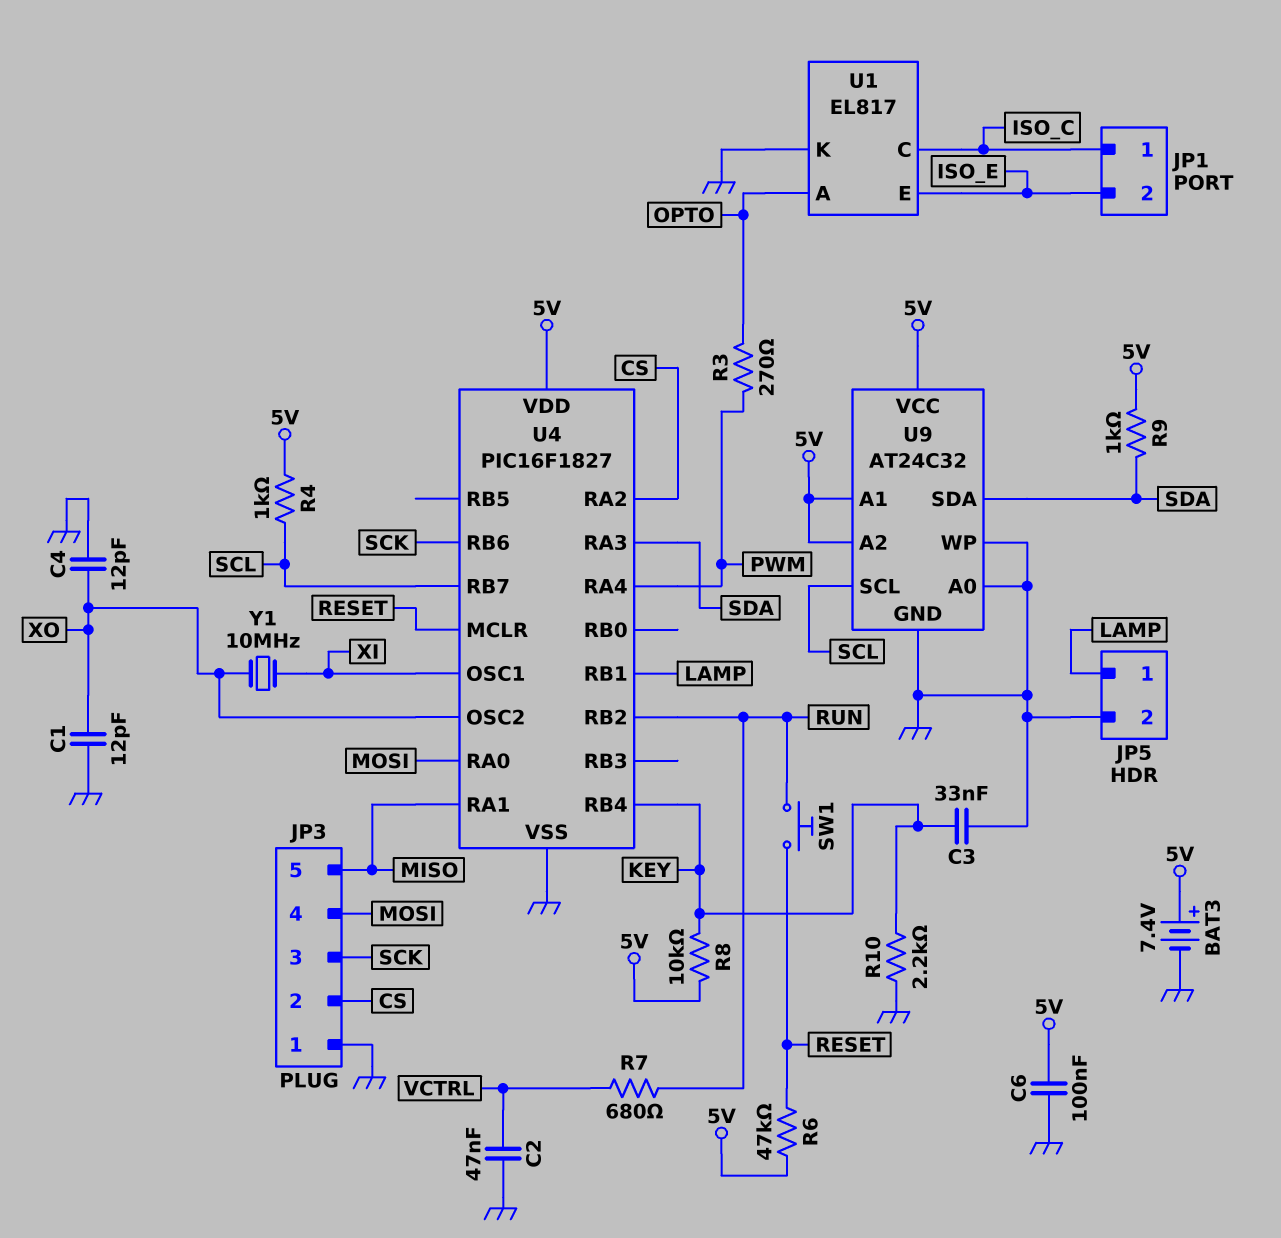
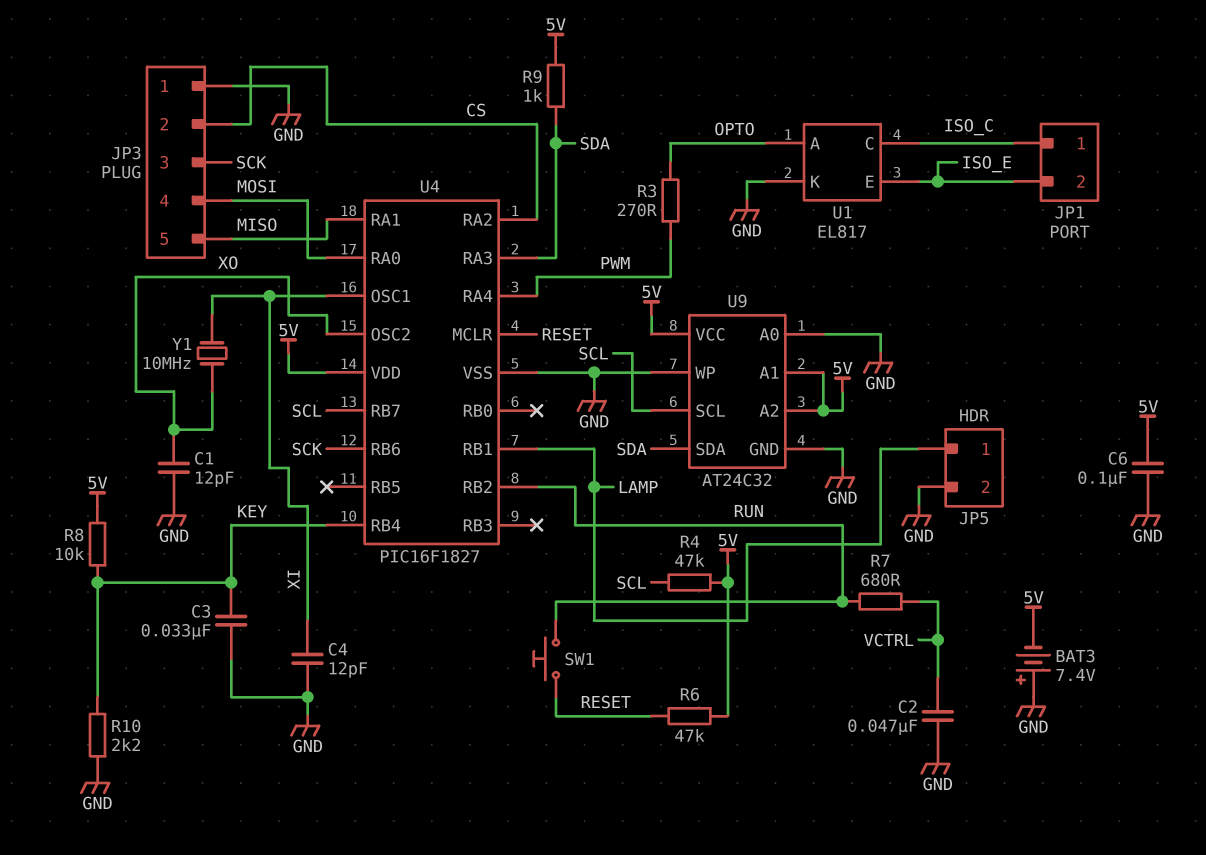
BAT3: 7.4V (plus 5V, minus GND) -> 7.4V (plus GND, minus 5V)
C4: 12pF (GND, XO) -> 12pF (GND, XI)
R4: 1k (5V, SCL) -> 47k (5V, SCL)

